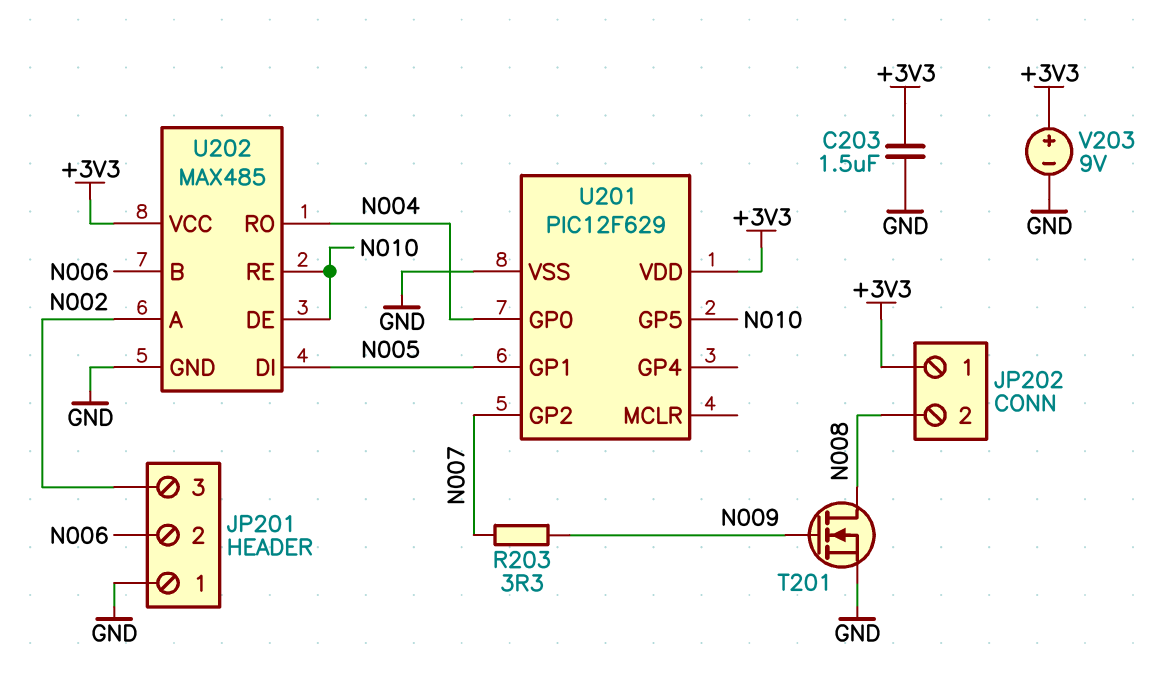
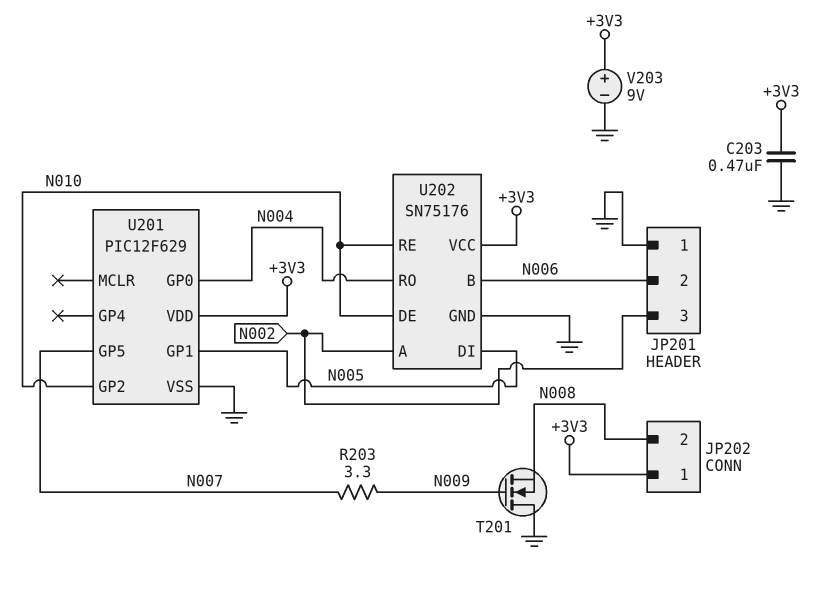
C203: 1.5uF (+3V3, GND) -> 470nF (+3V3, GND)
T201: NMOS (G N009, D N008, S GND) -> NMOS (G N009, D GND, S N008)
U201 pin GP2: N007 -> N010
U201 pin GP5: N010 -> N007
U202: MAX485 -> SN75176

